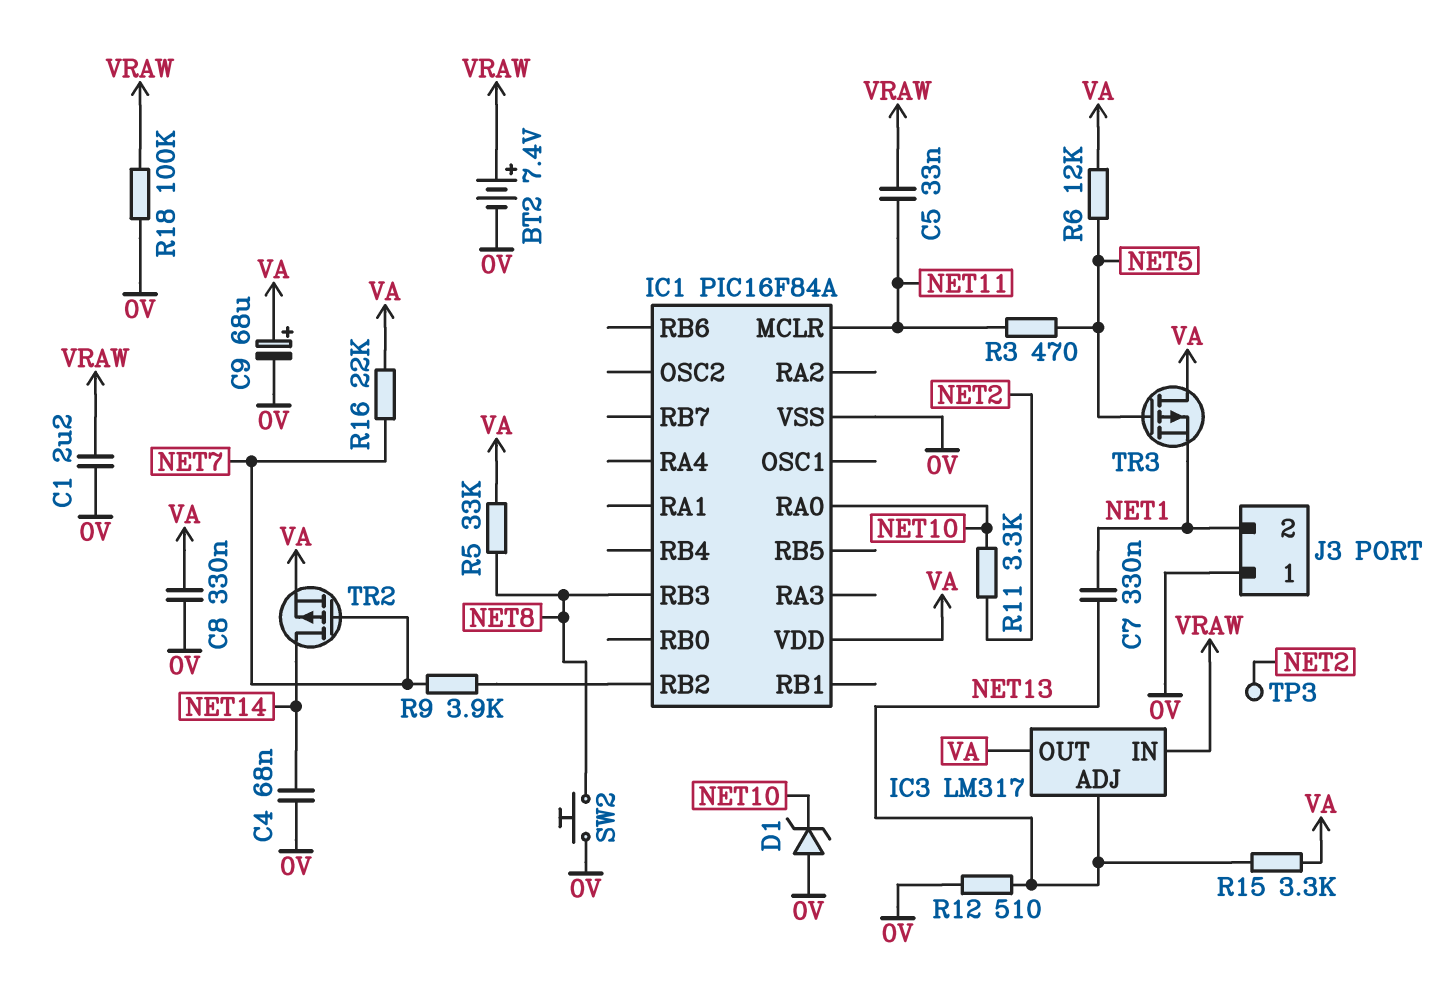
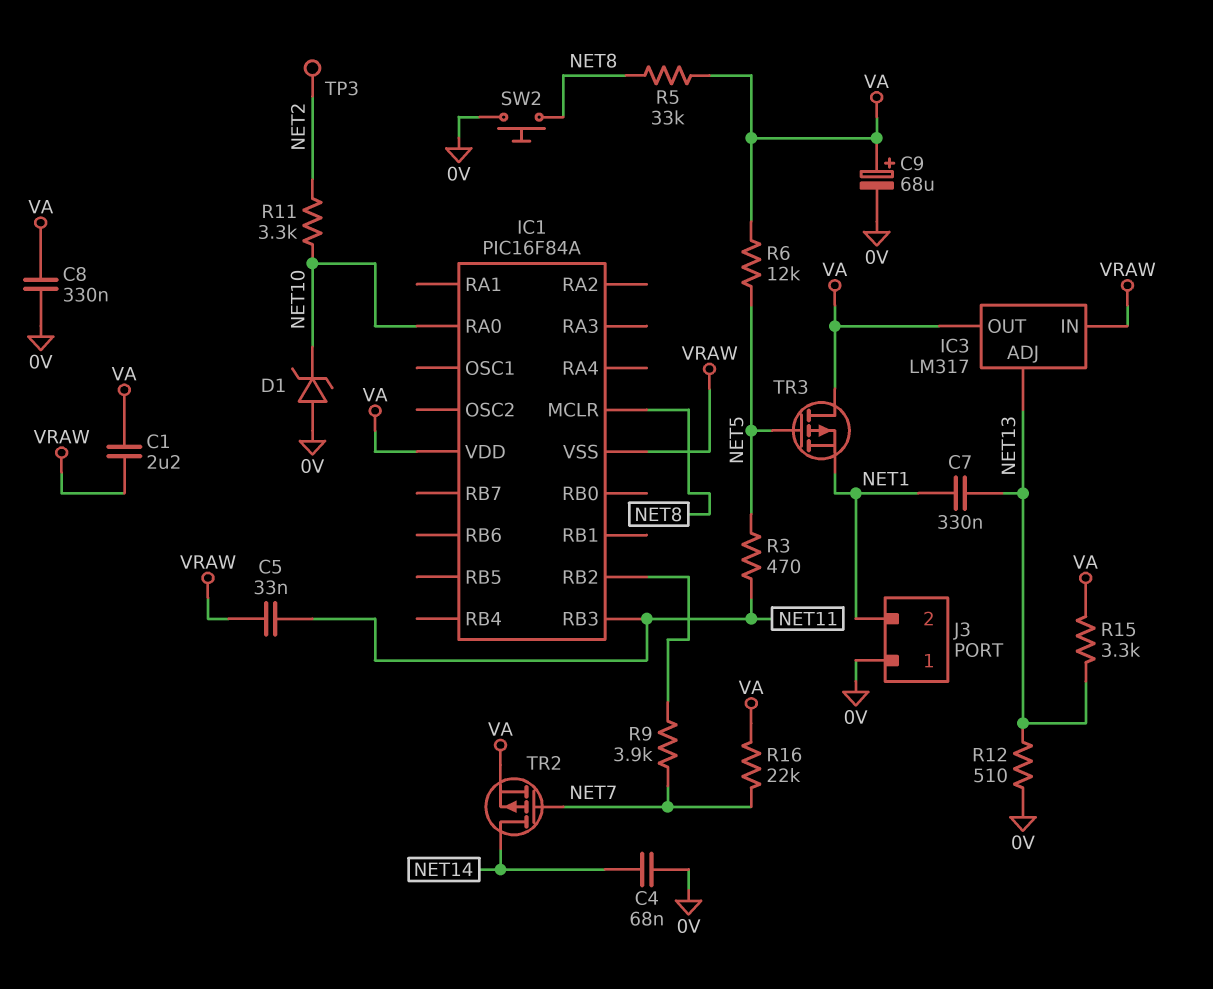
BT2: 7.4V (plus VRAW, minus 0V) -> none
C1: 2.2uF (0V, VRAW) -> 2.2uF (VA, VRAW)
IC1 pin MCLR: NET11 -> NET8
IC1 pin RB3: NET8 -> NET11
IC1 pin VSS: 0V -> VRAW
R18: 100k (0V, VRAW) -> none

